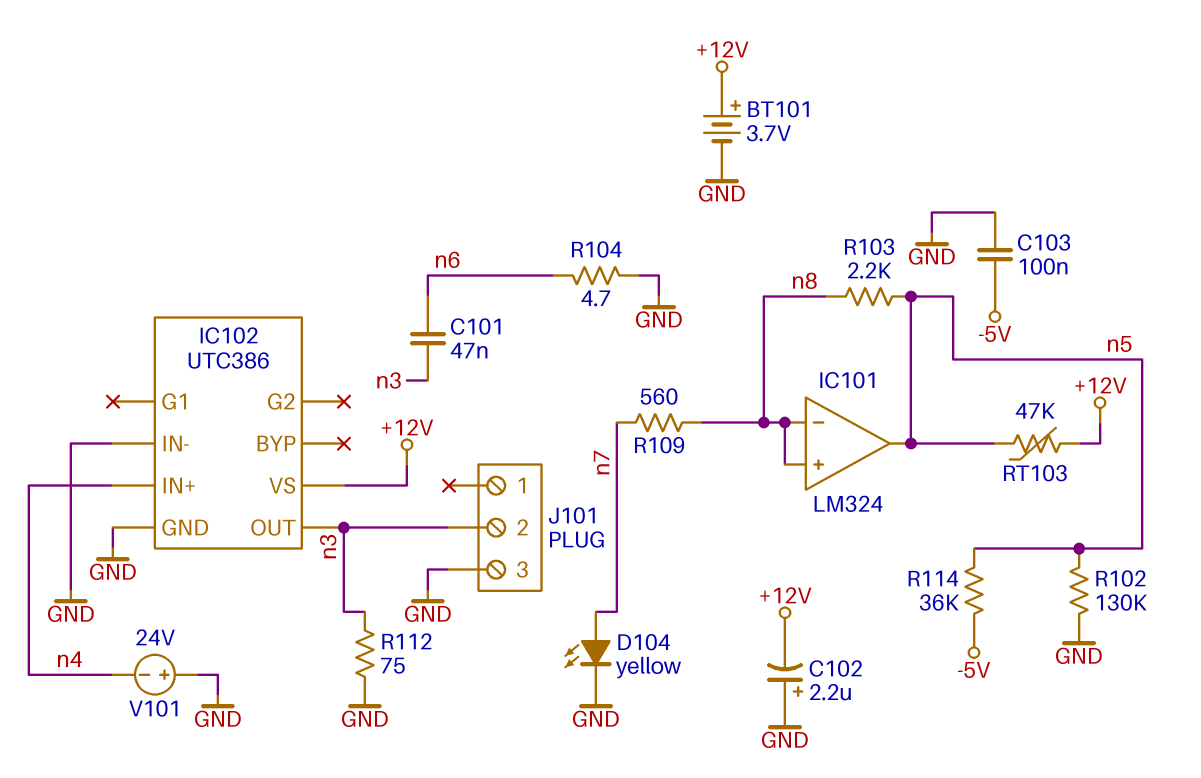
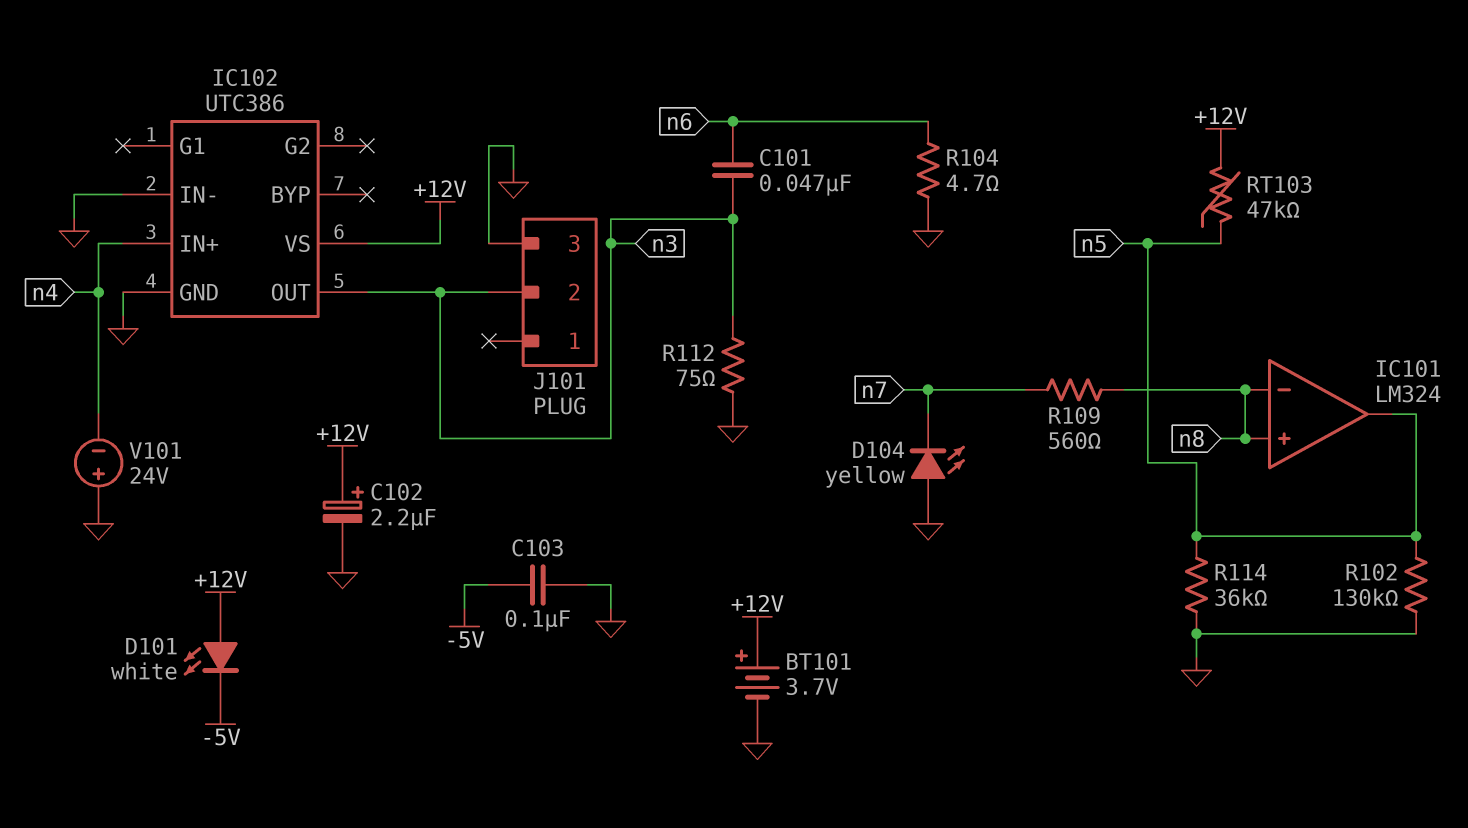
C102: 2.2uF (plus GND, minus +12V) -> 2.2uF (plus +12V, minus GND)
D101: none -> LED white (A +12V, K -5V)
D104: LED yellow (A n7, K GND) -> LED yellow (A GND, K n7)
R103: 2.2k (n5, n8) -> none
R114: 36k (-5V, n5) -> 36k (GND, n5)

